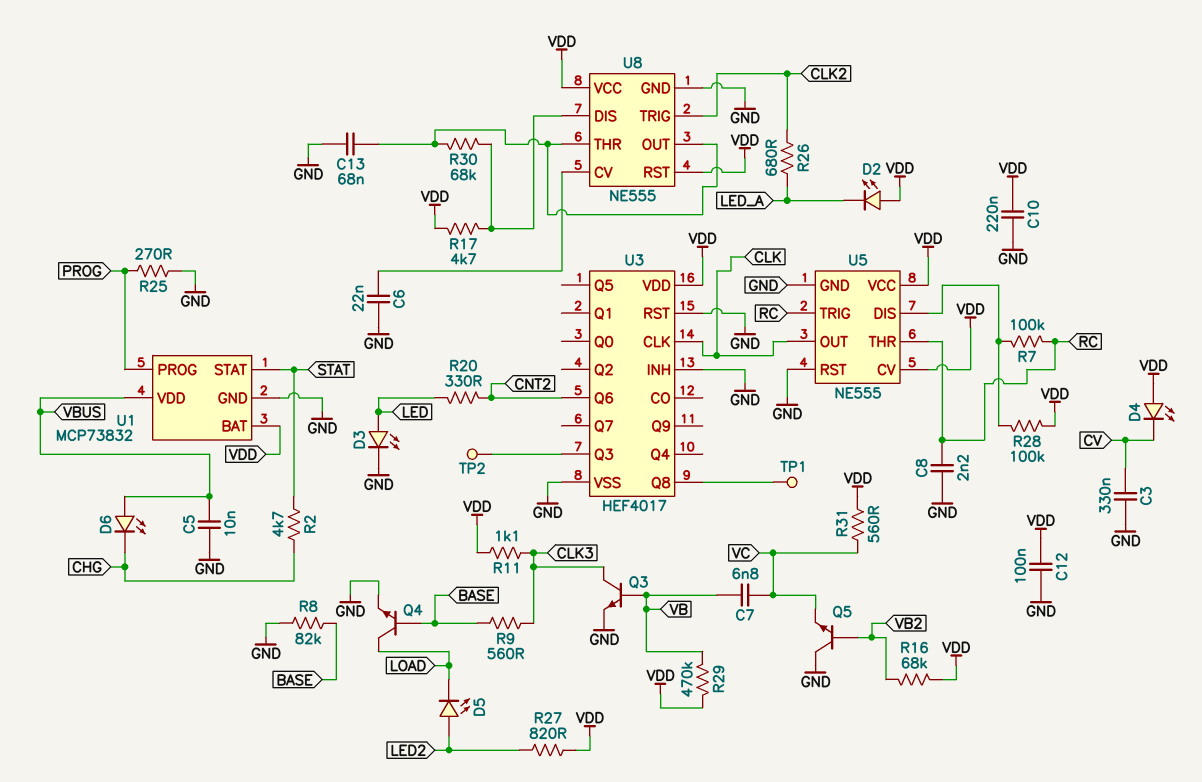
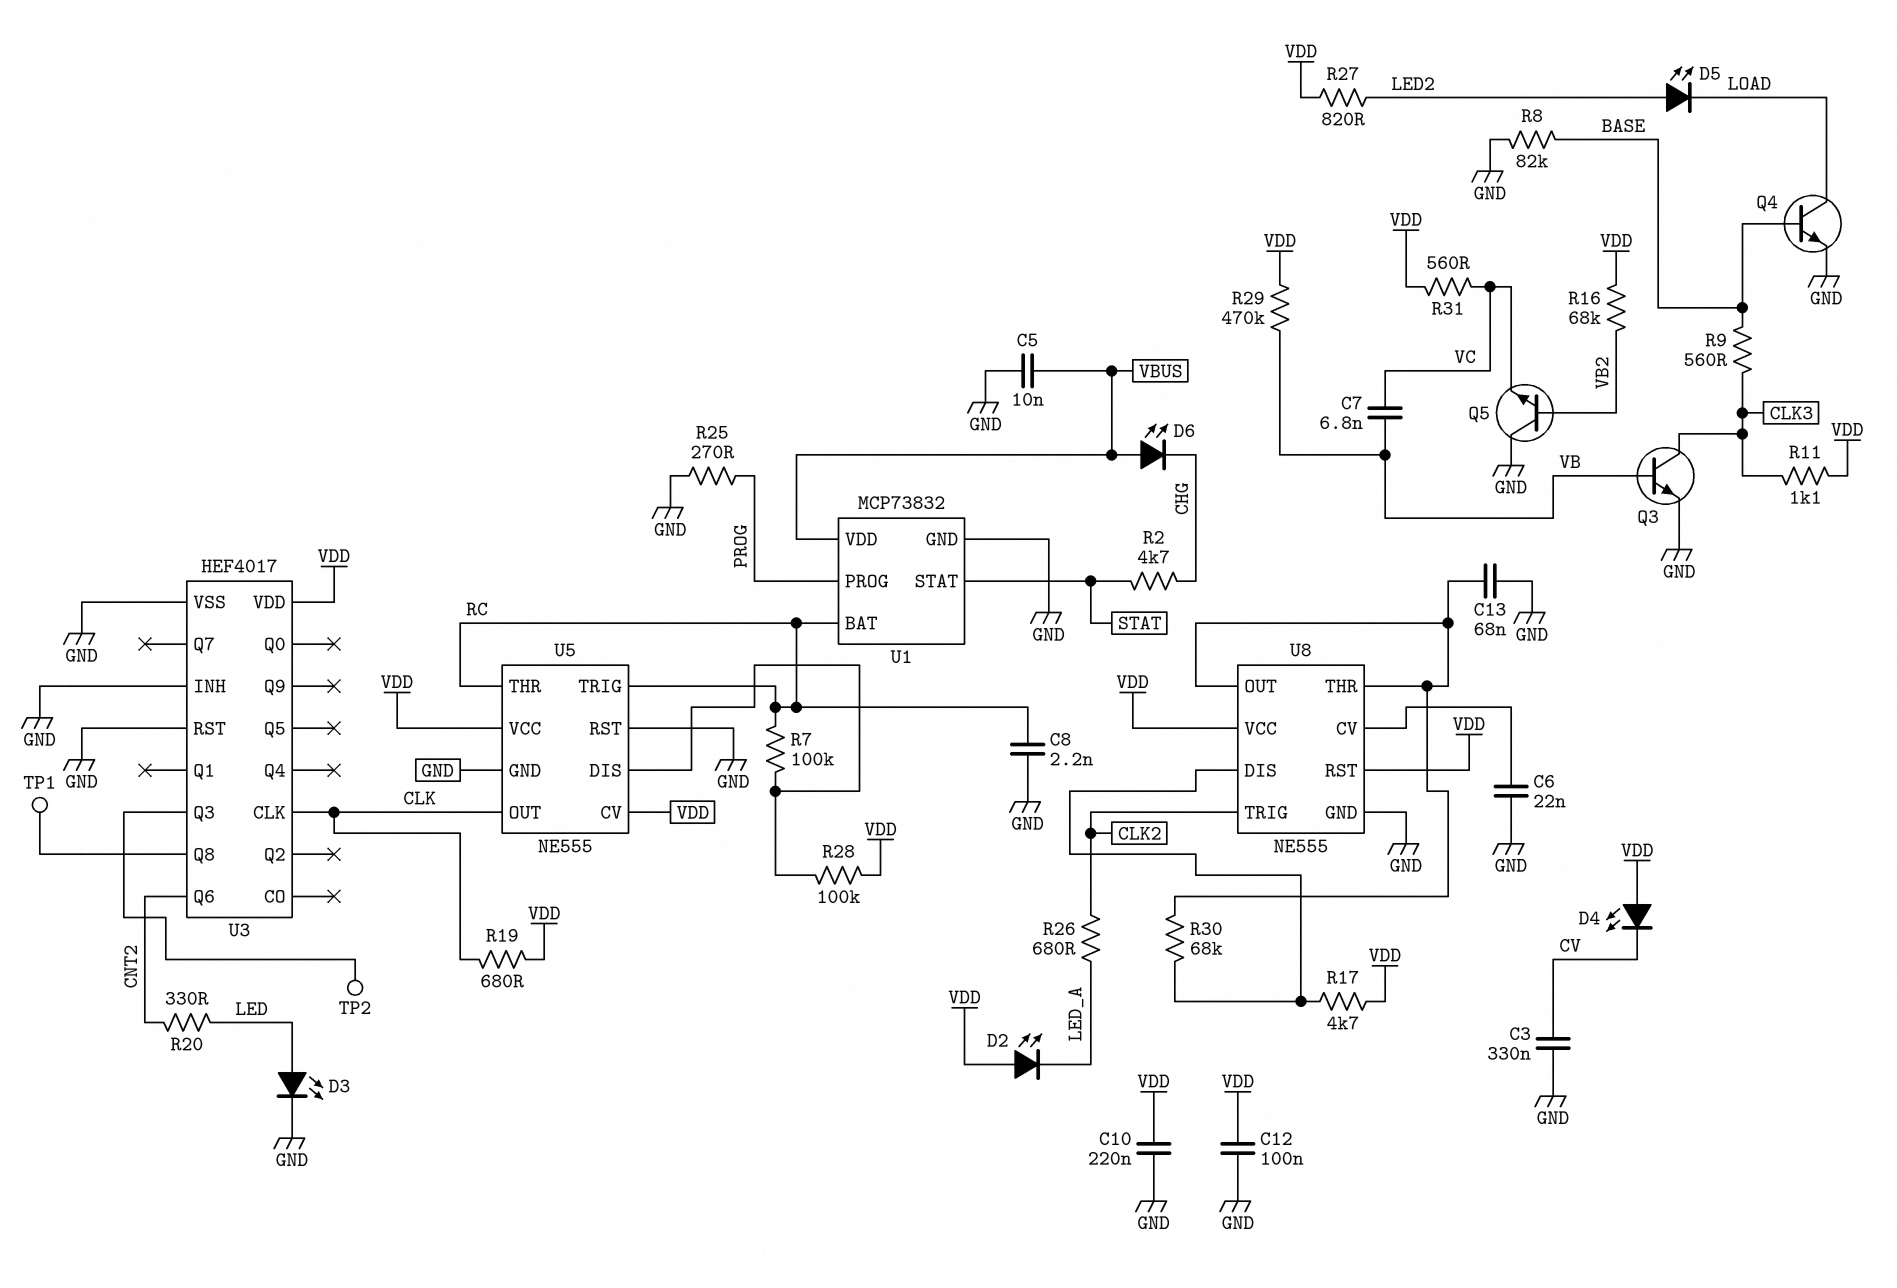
R19: none -> 680 (CLK, VDD)
U1 pin BAT: VDD -> RC

